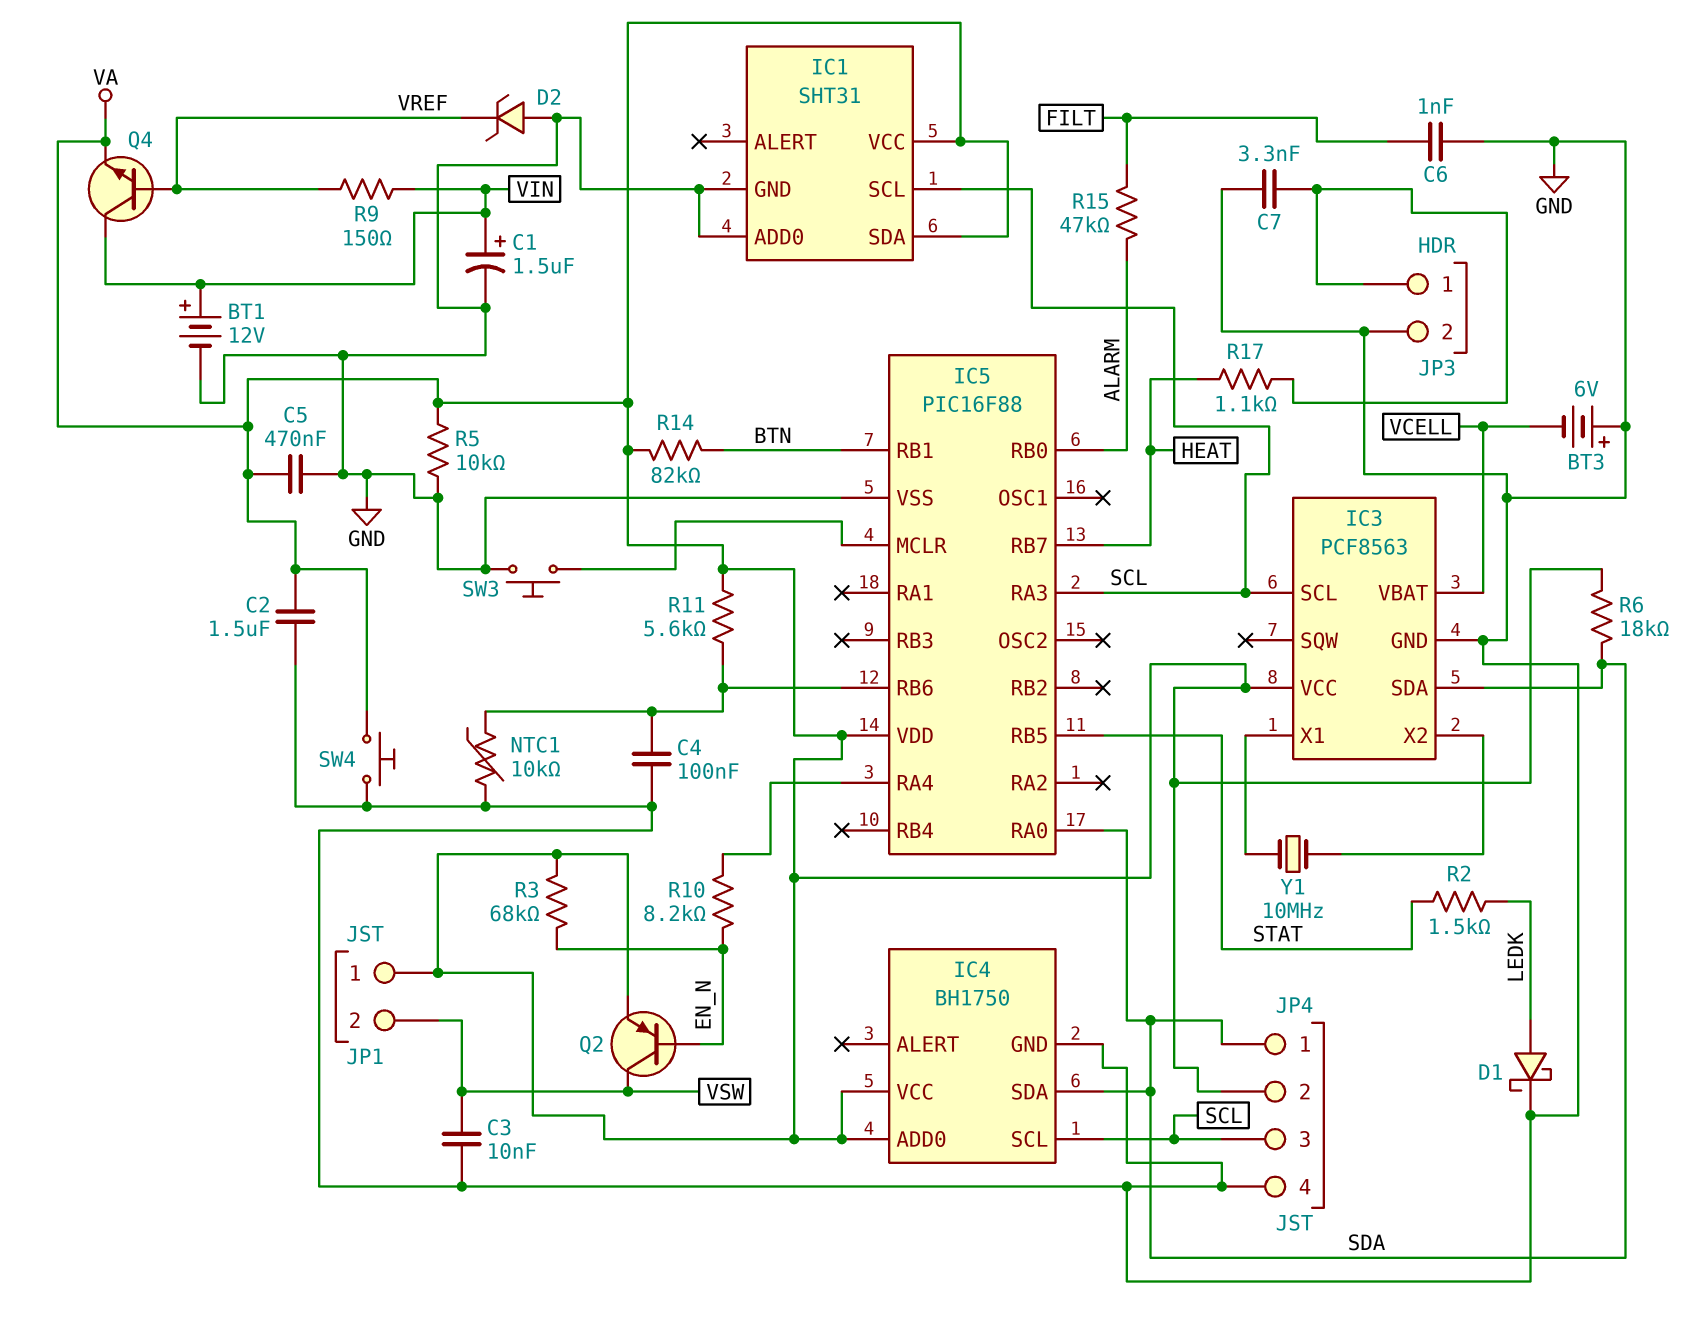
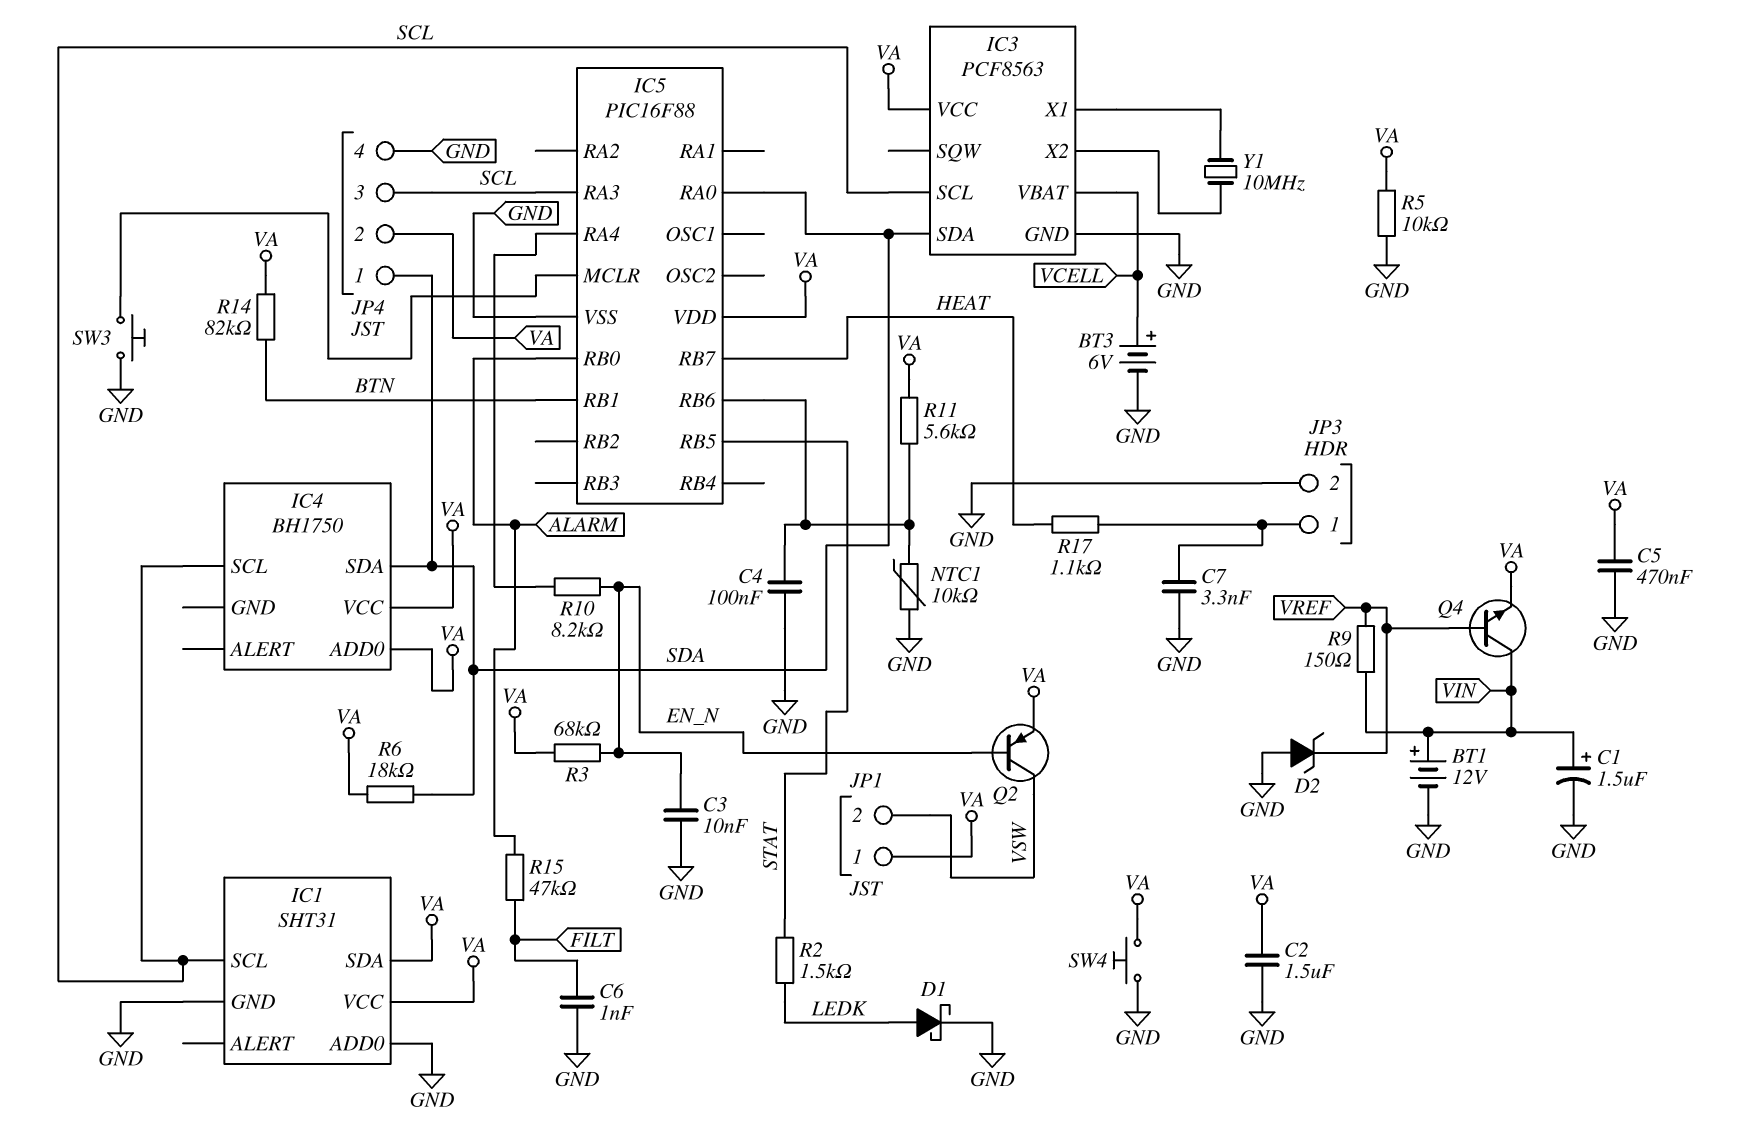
BT3: 6V (plus GND, minus VCELL) -> 6V (plus VCELL, minus GND)
C3: 10nF (GND, VSW) -> 10nF (EN_N, GND)
IC4 pin GND: GND -> none

